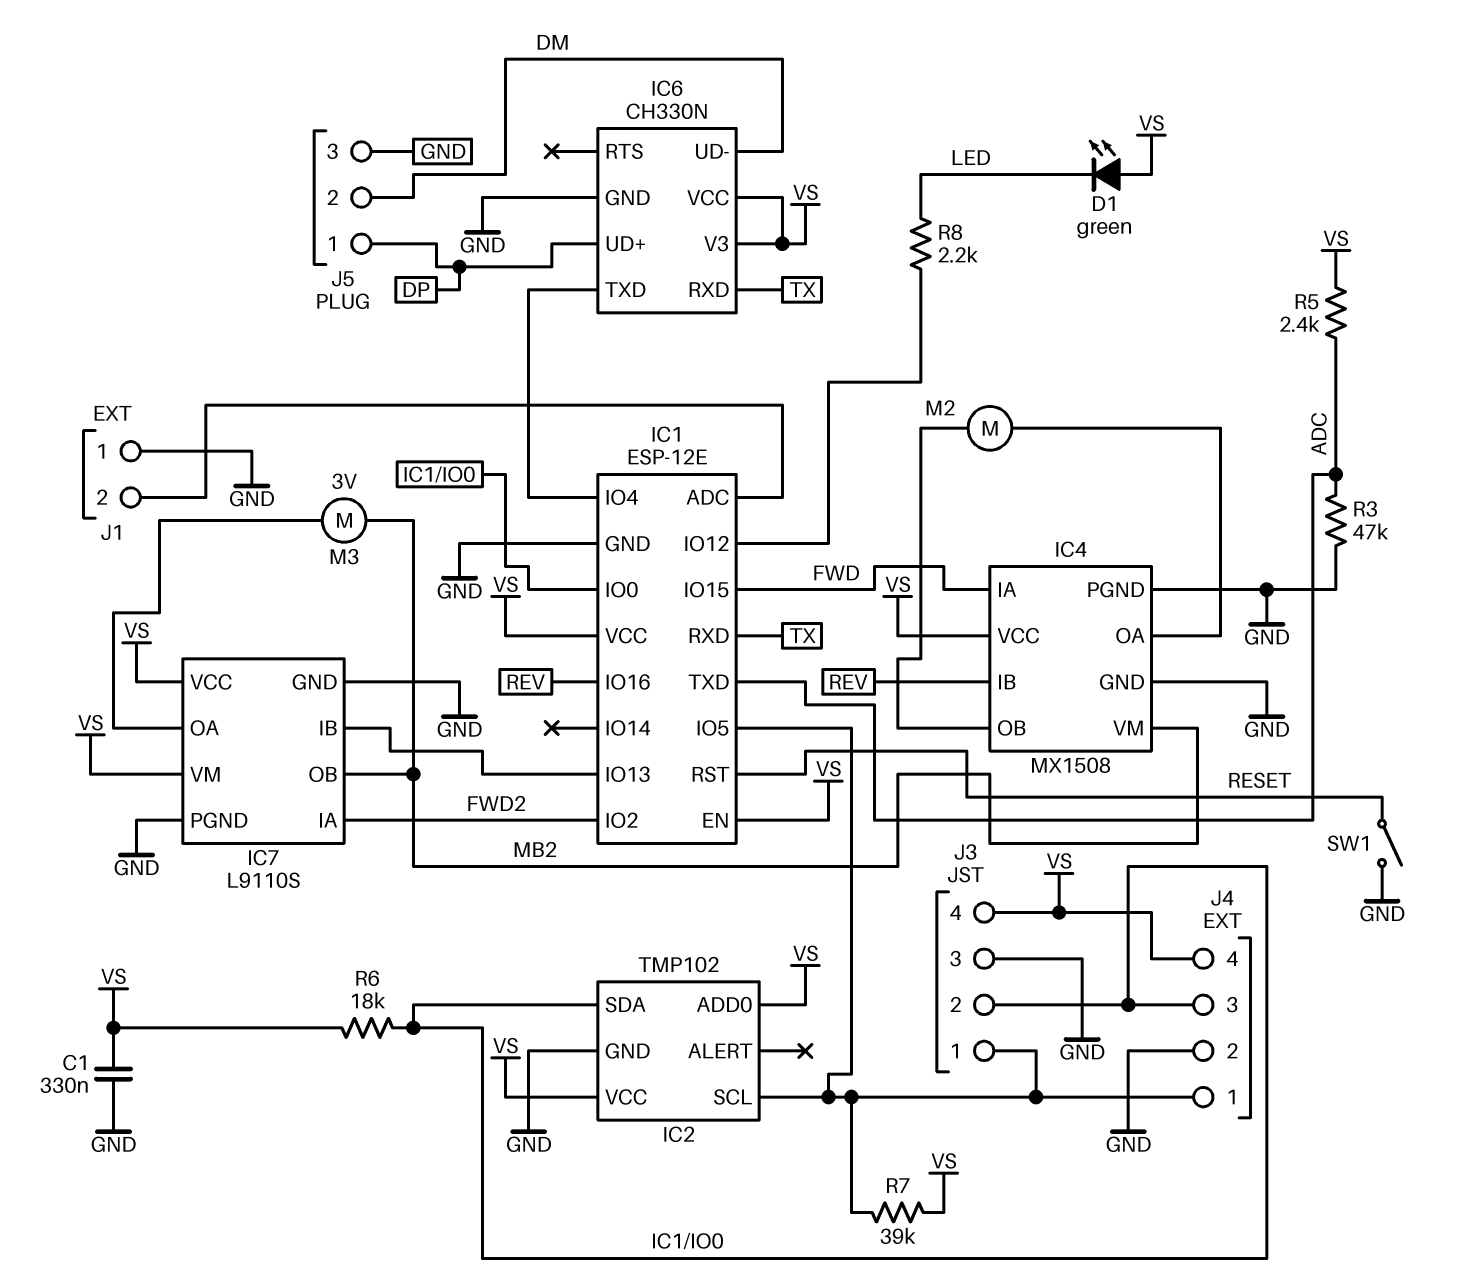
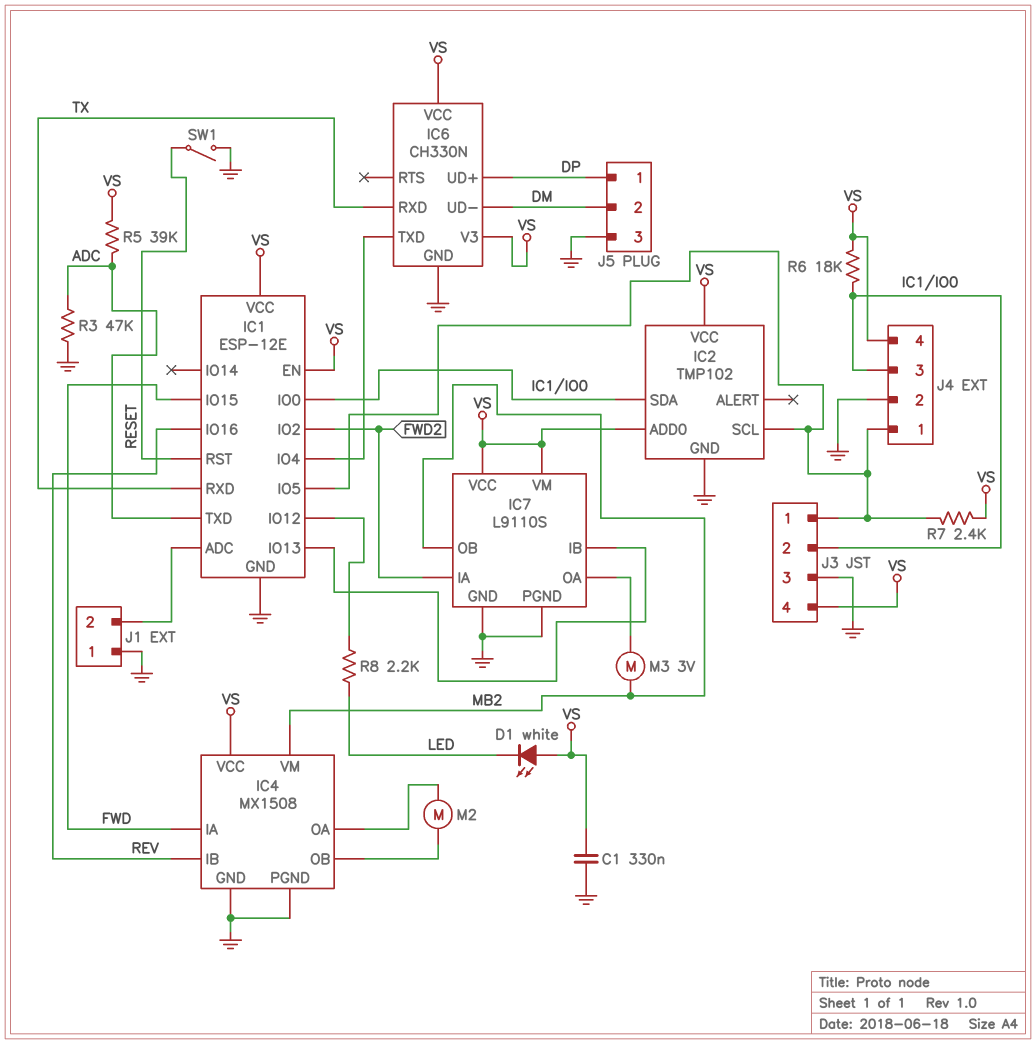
D1: LED green (A VS, K LED) -> LED white (A VS, K LED)
R5: 2.4k (ADC, VS) -> 39k (ADC, VS)
R7: 39k (IC1/IO5, VS) -> 2.4k (IC1/IO5, VS)

